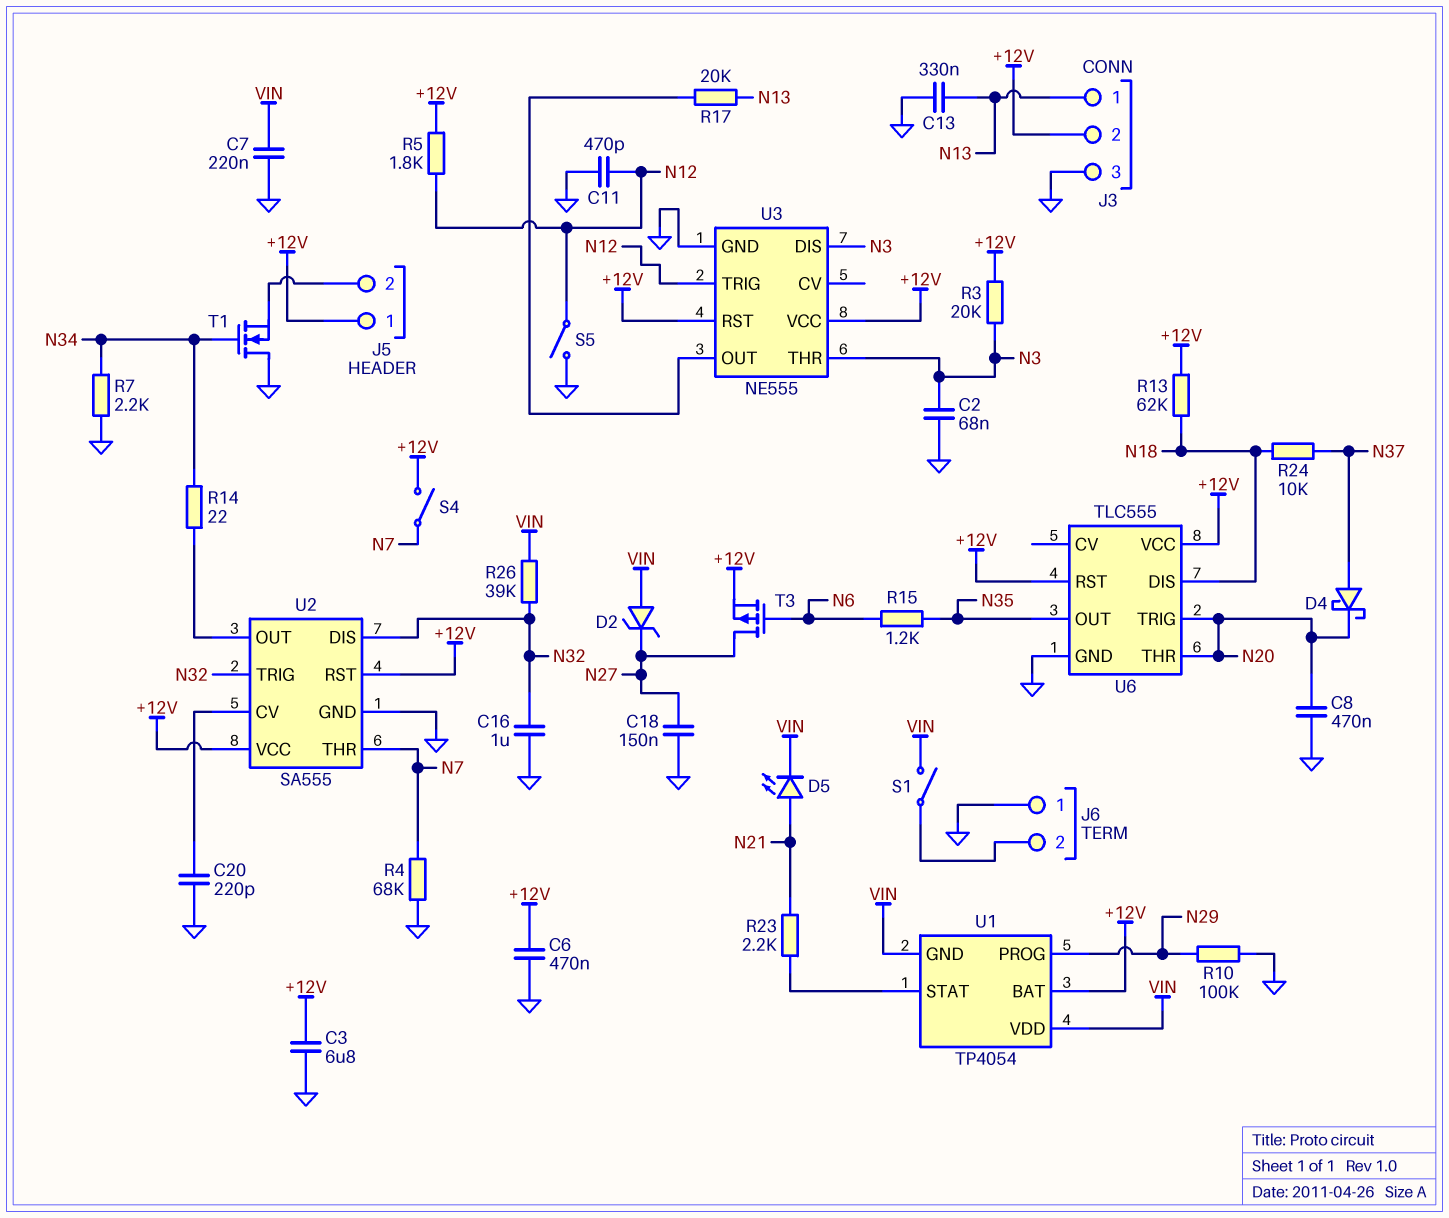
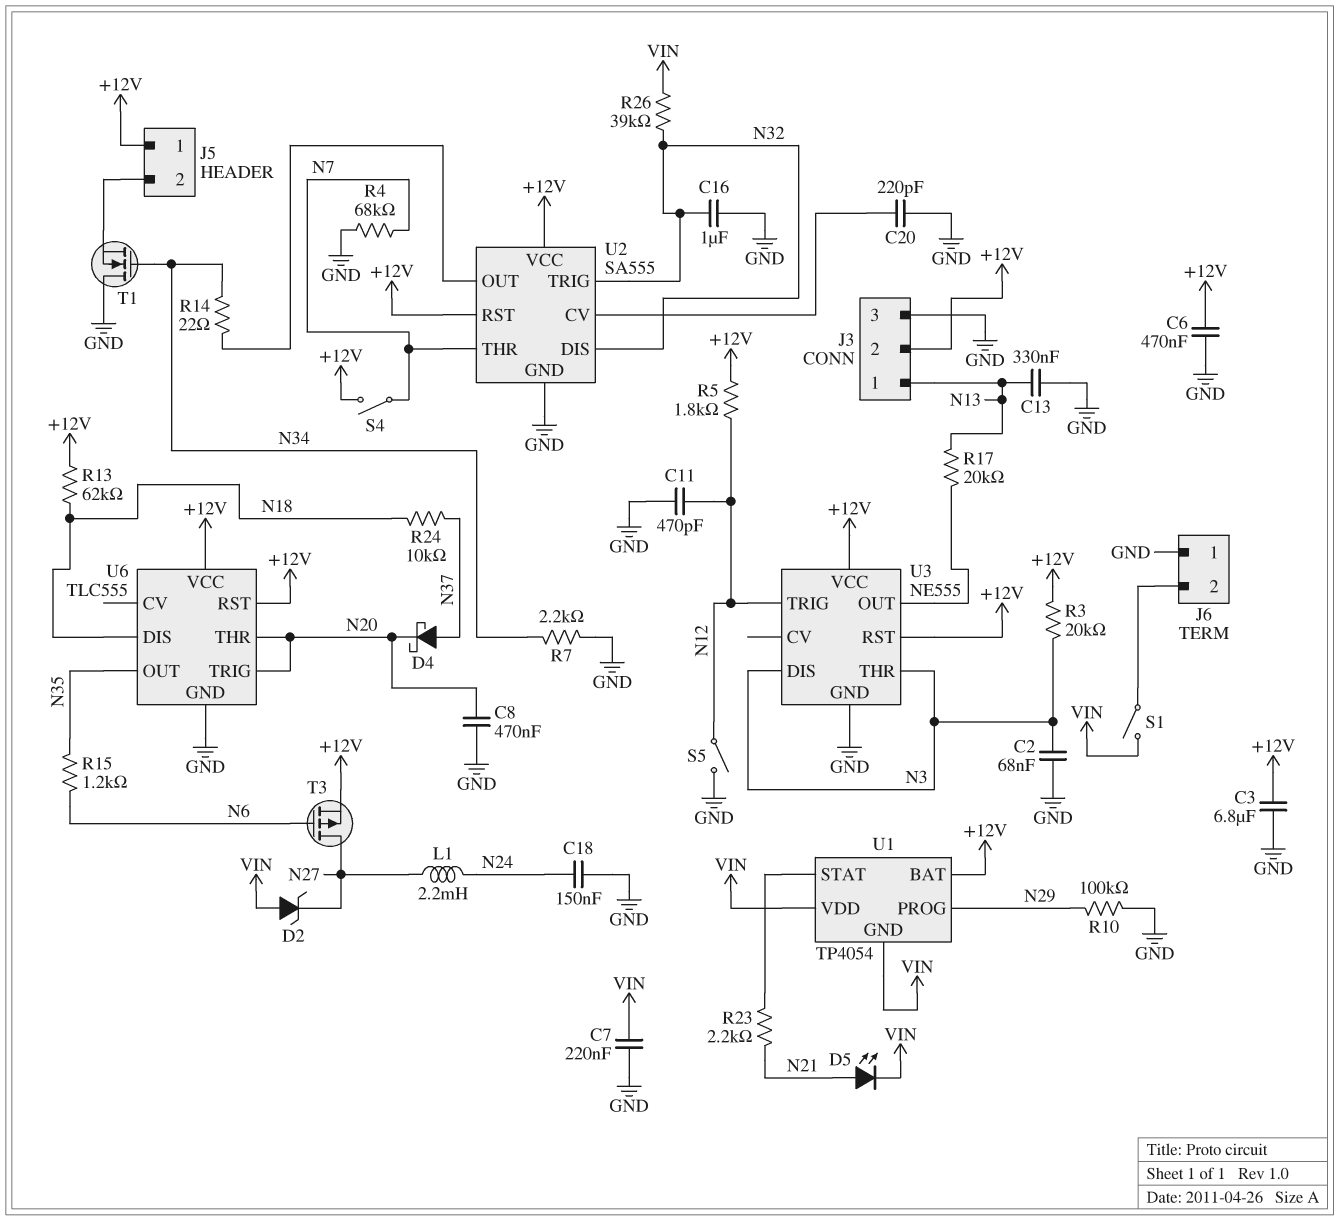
C18: 150nF (GND, N27) -> 150nF (GND, N24)
L1: none -> 2.2mH (N24, N27)

